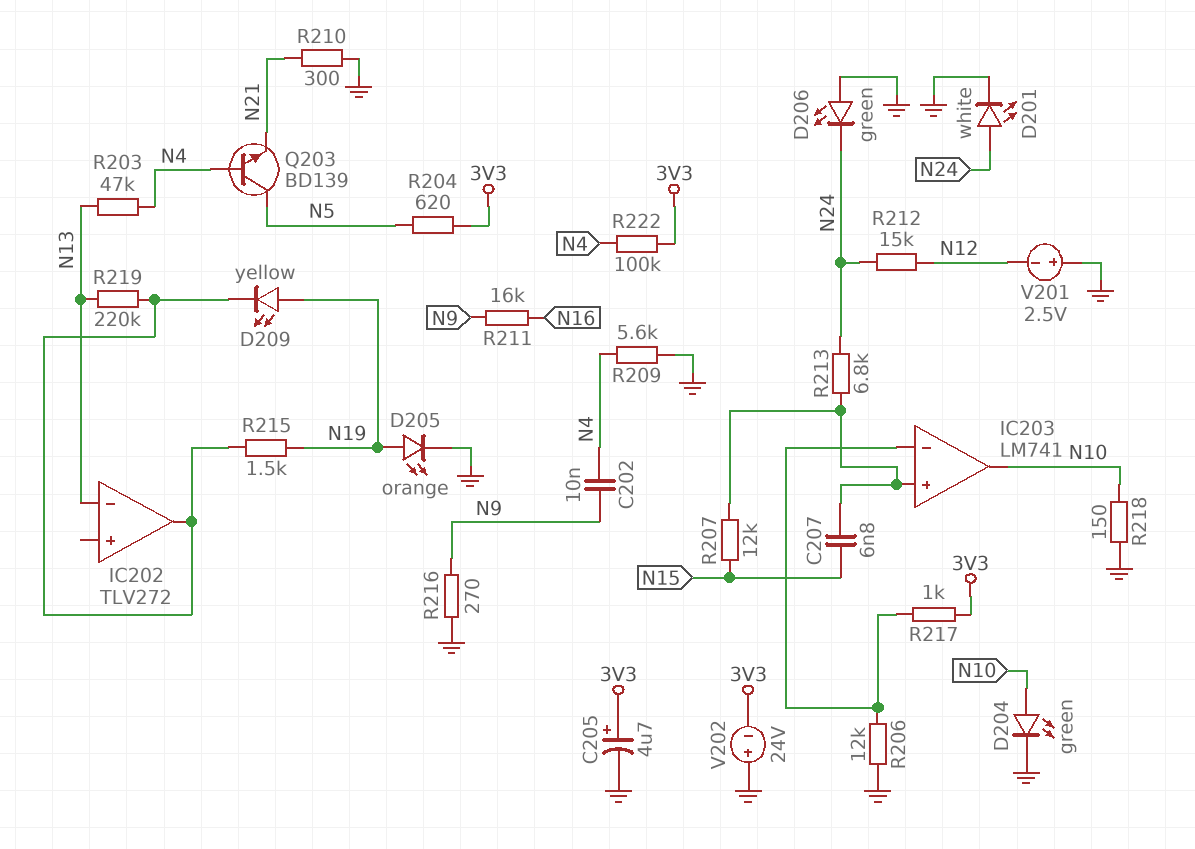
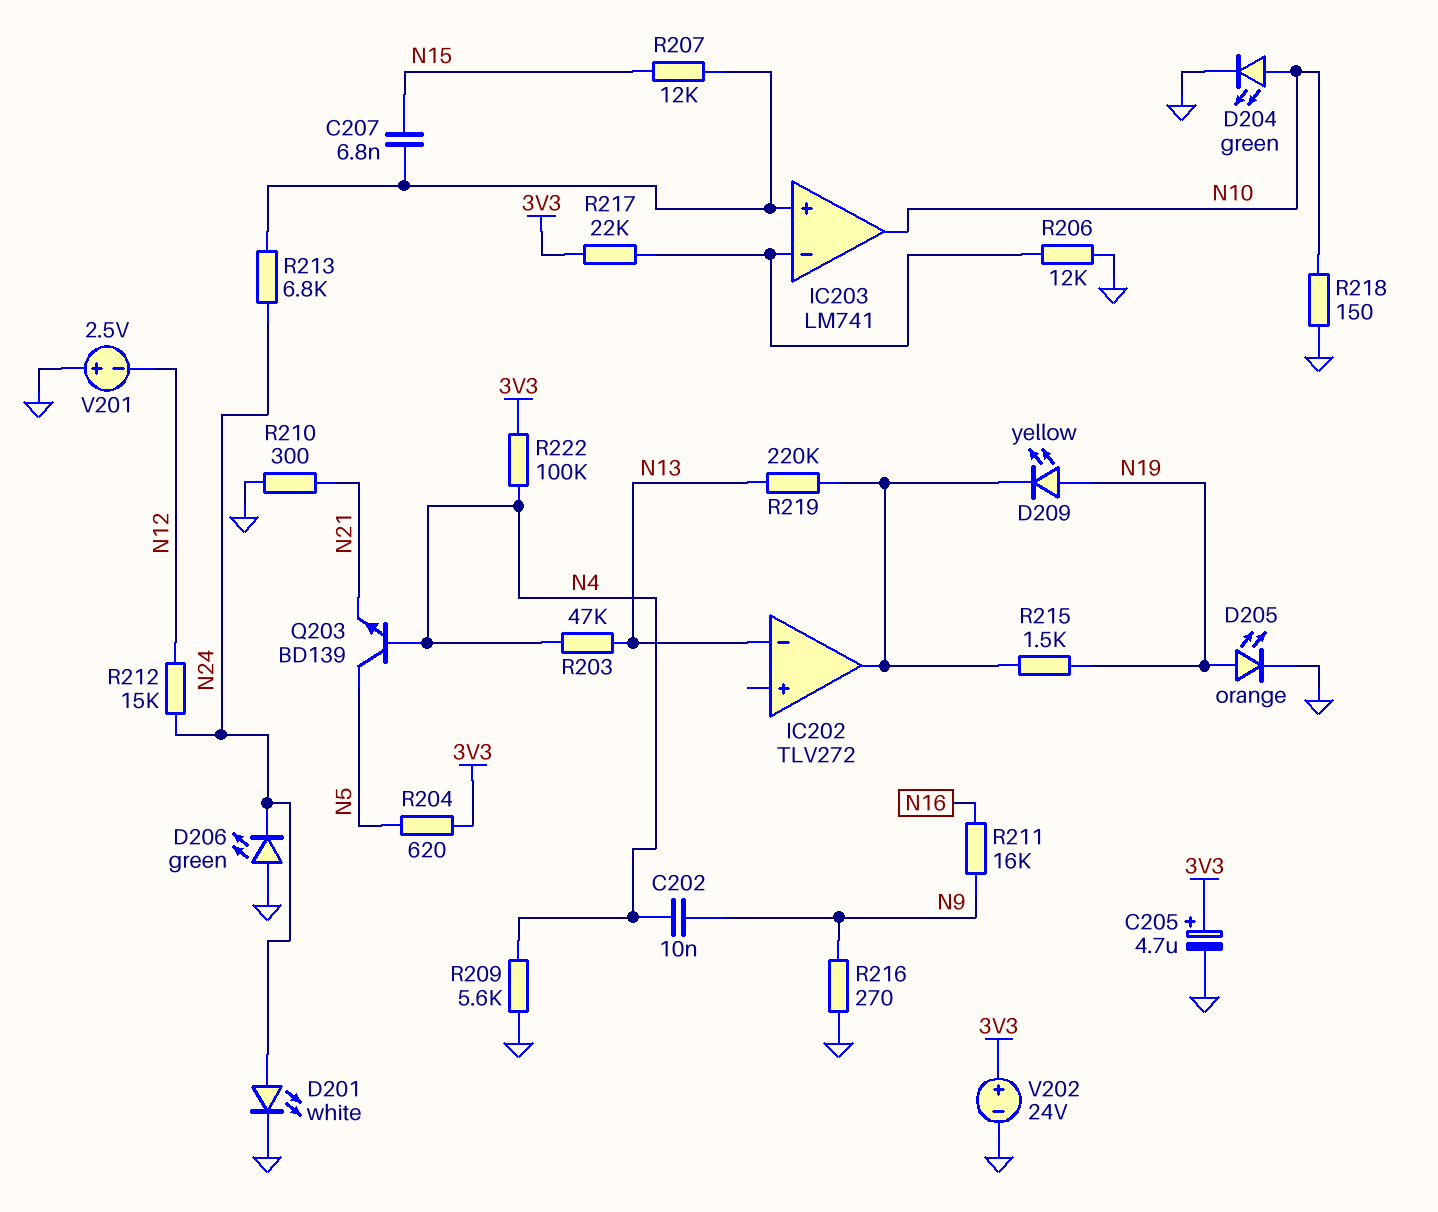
R217: 1k (3V3, IC203/in-) -> 22k (3V3, IC203/in-)
V202: 24V (plus GND, minus 3V3) -> 24V (plus 3V3, minus GND)

